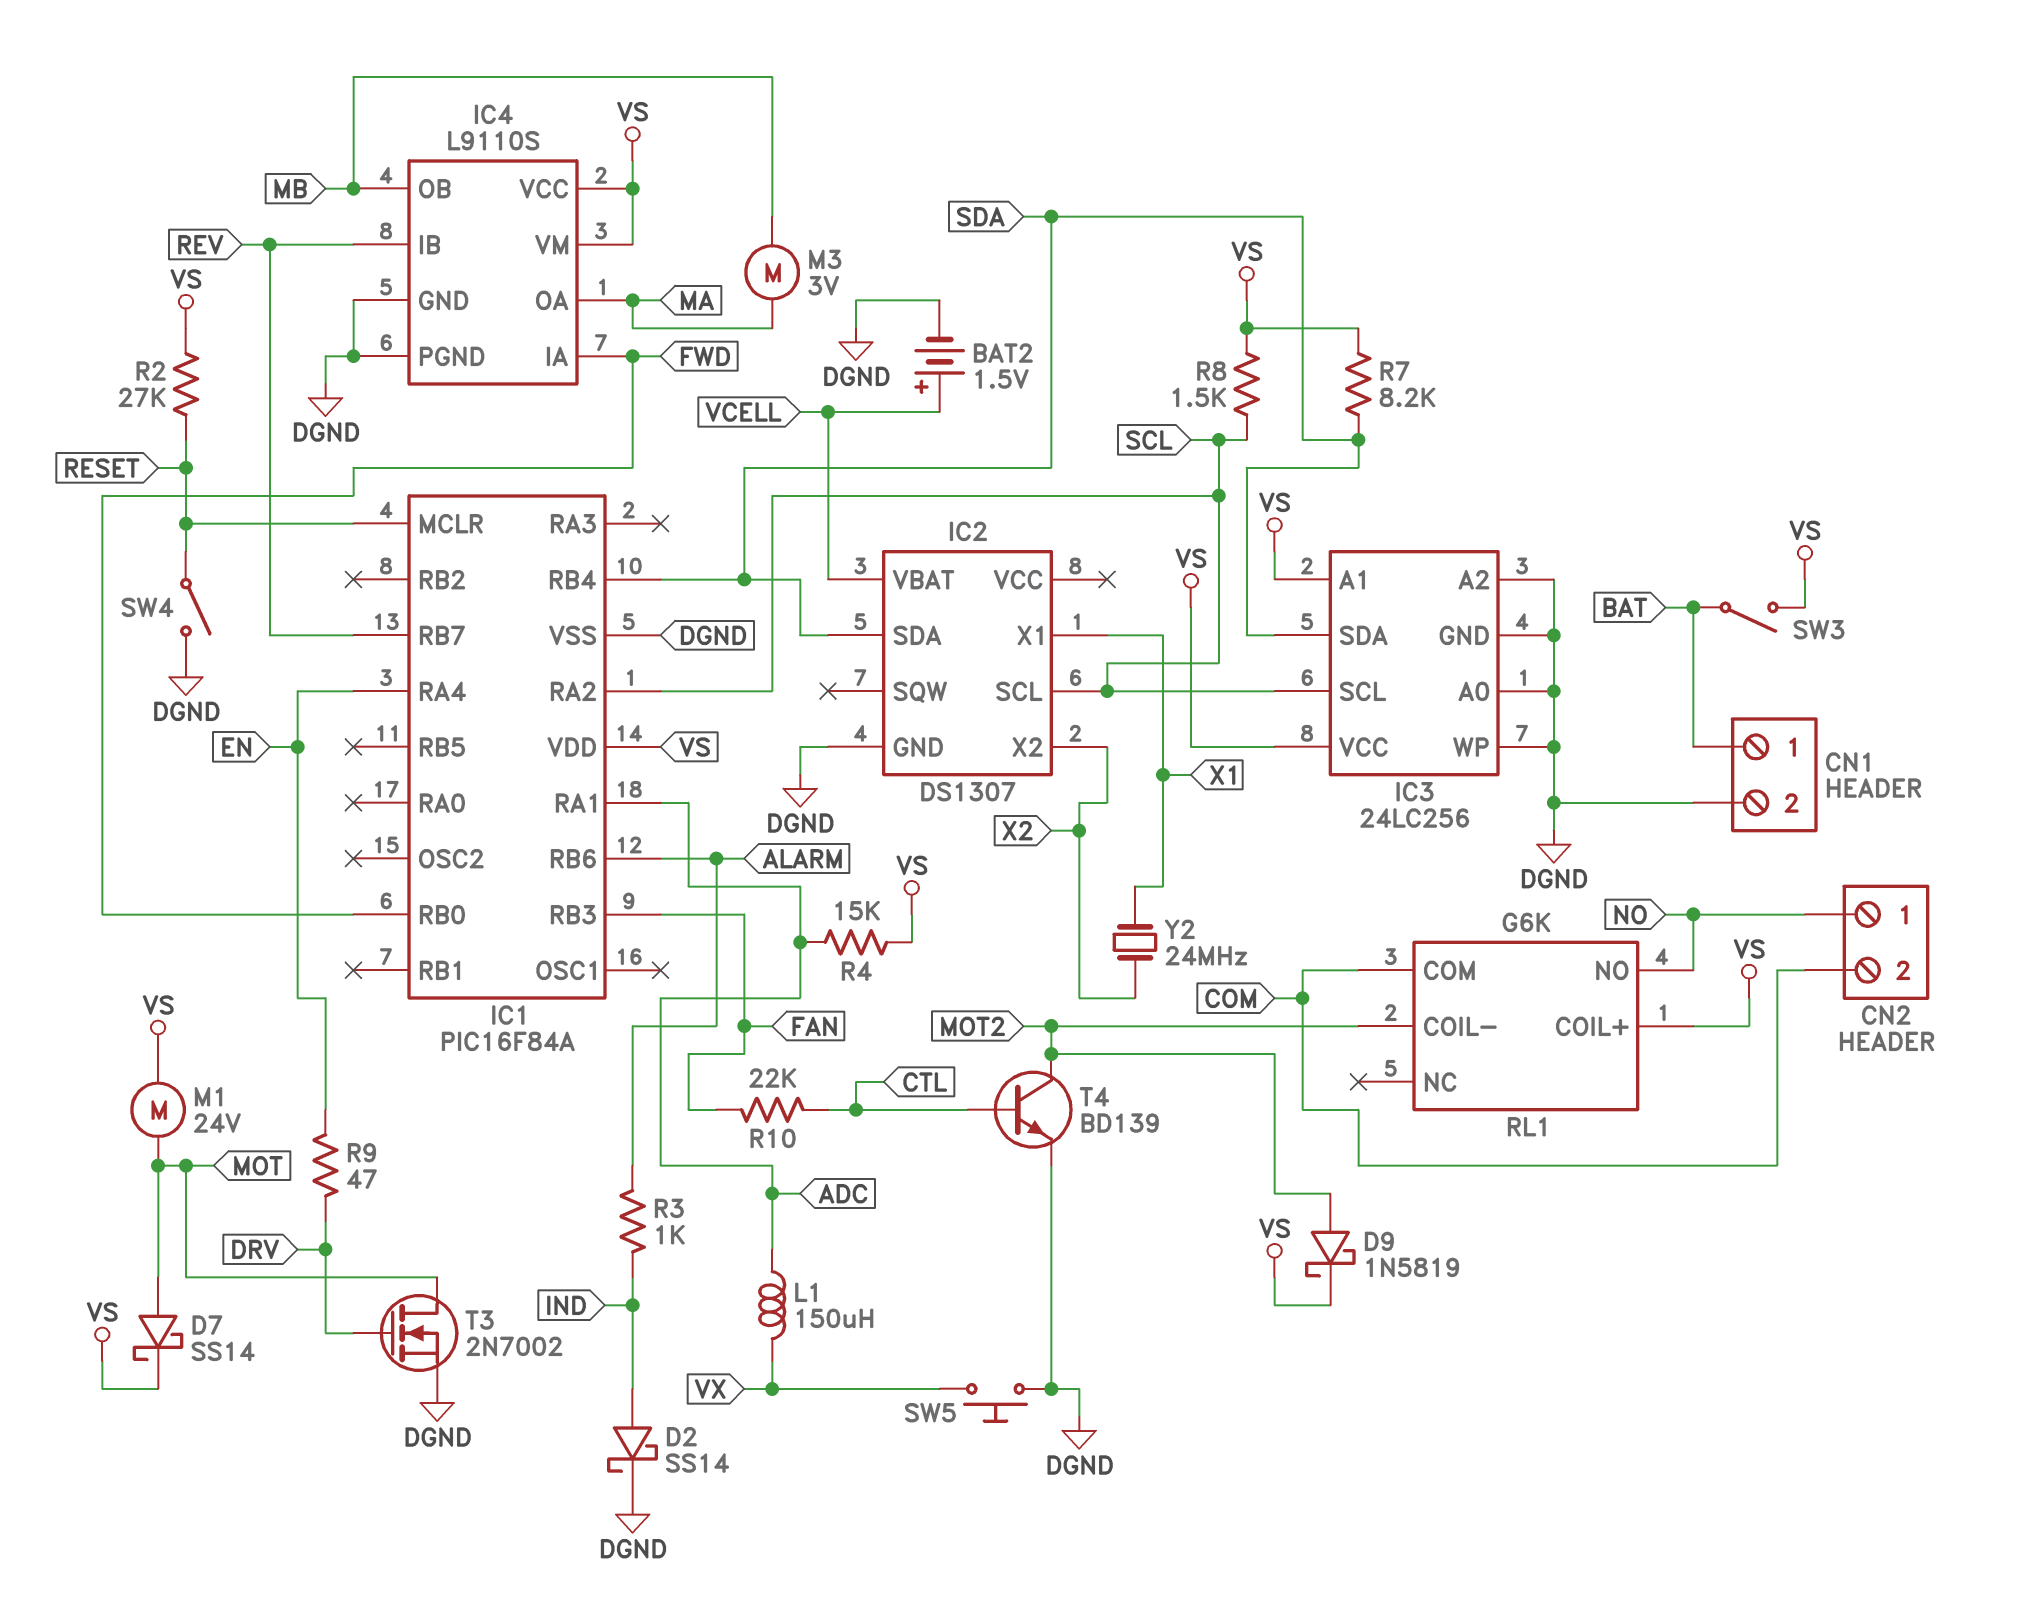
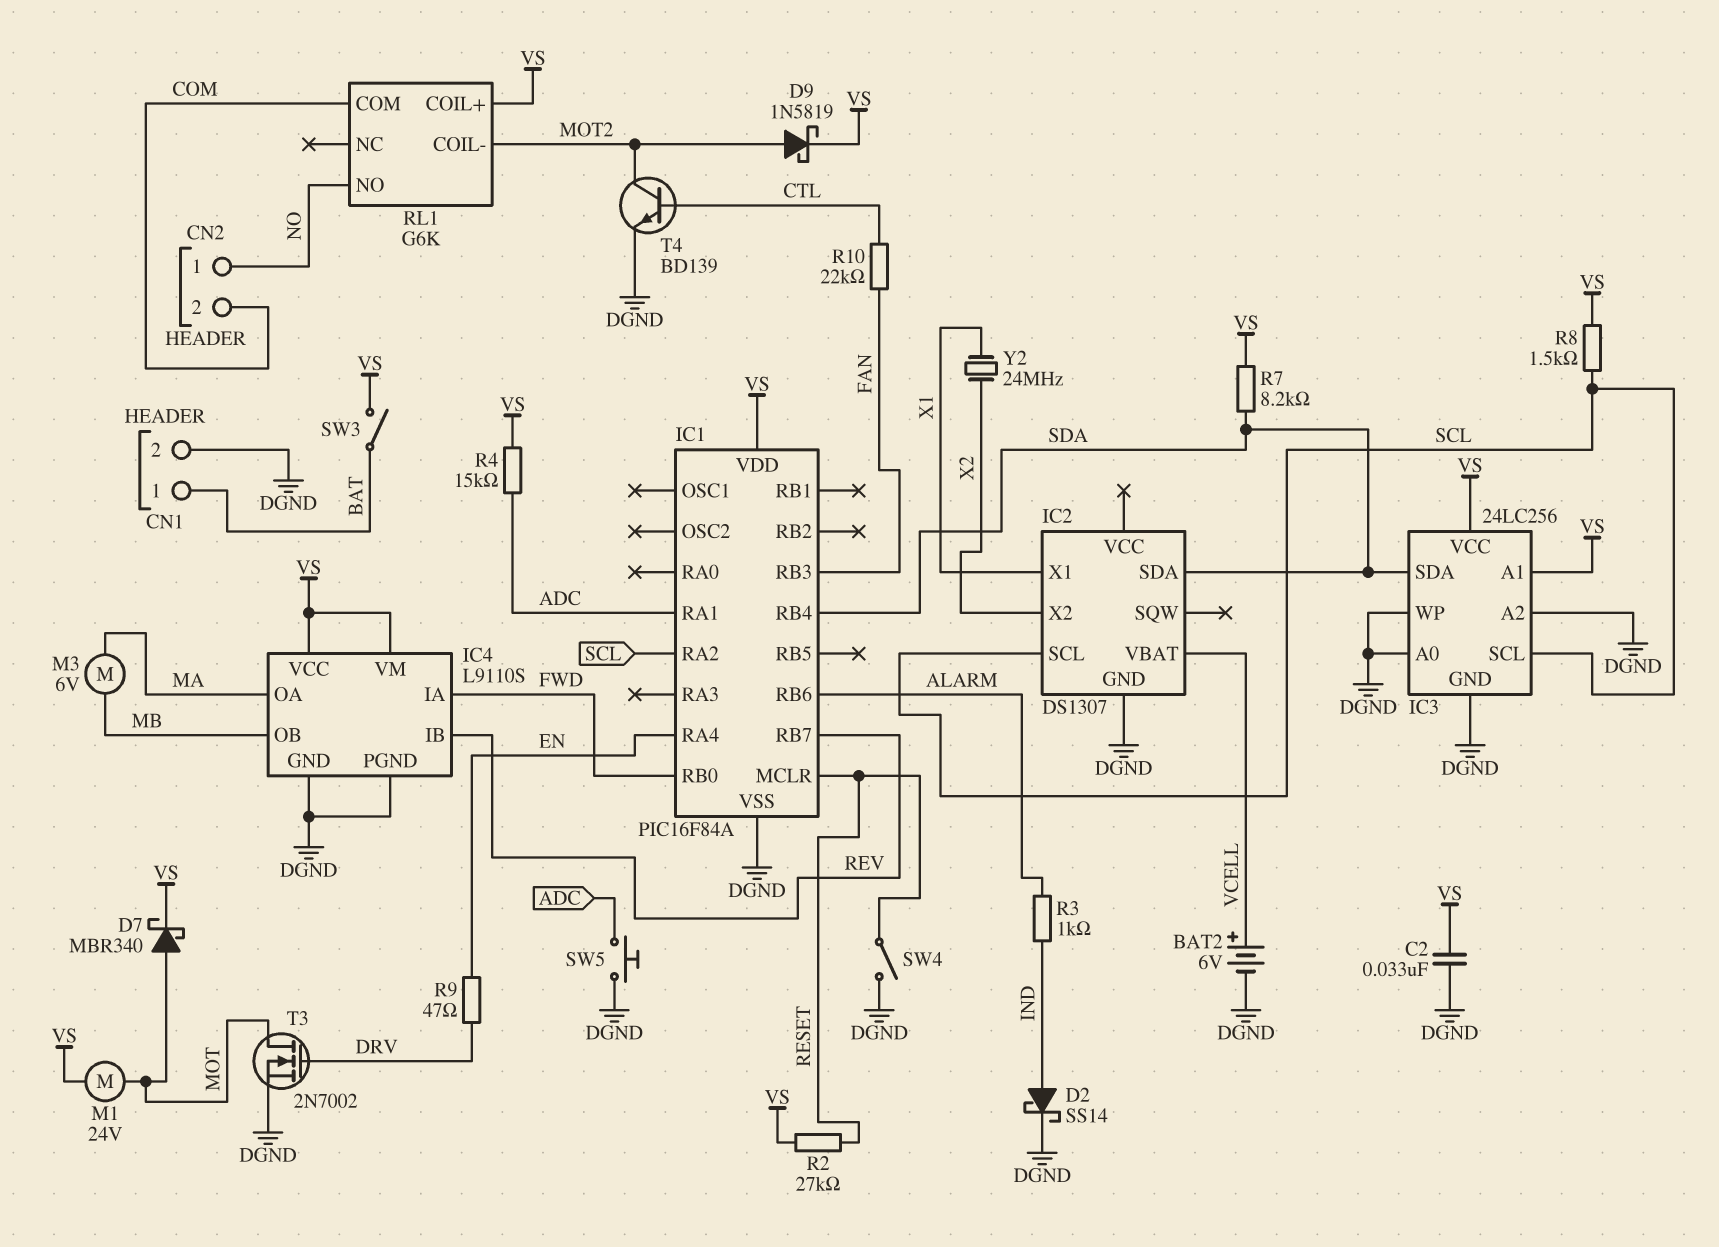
BAT2: 1.5V (plus VCELL, minus DGND) -> 6V (plus VCELL, minus DGND)
C2: none -> 33nF (DGND, VS)
D7: schottky SS14 (A MOT, K VS) -> schottky MBR340 (A MOT, K VS)
L1: 150uH (ADC, VX) -> none
M3: motor 3V (MA, MB) -> motor 6V (MA, MB)
SW5: button (DGND, VX) -> button (ADC, DGND)

